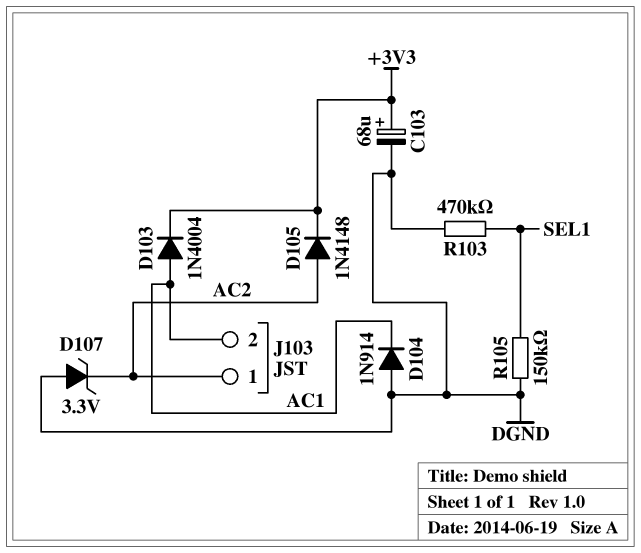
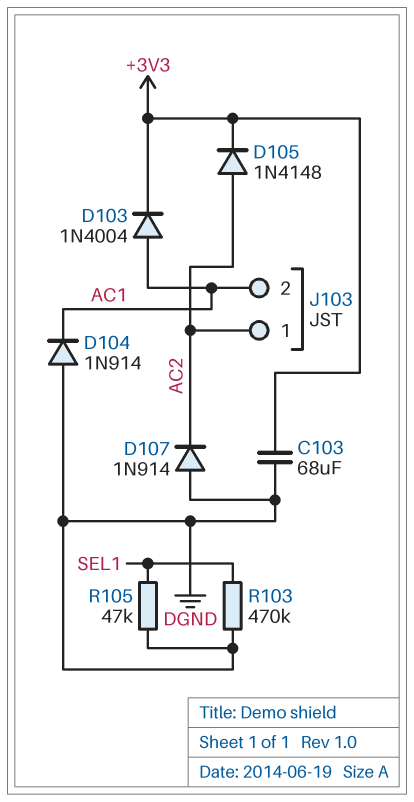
C103: 68uF (plus +3V3, minus DGND) -> 68uF (+3V3, DGND)
D107: zener 3.3V (A DGND, K AC2) -> diode 1N914 (A DGND, K AC2)
R105: 150k (DGND, SEL1) -> 47k (DGND, SEL1)

